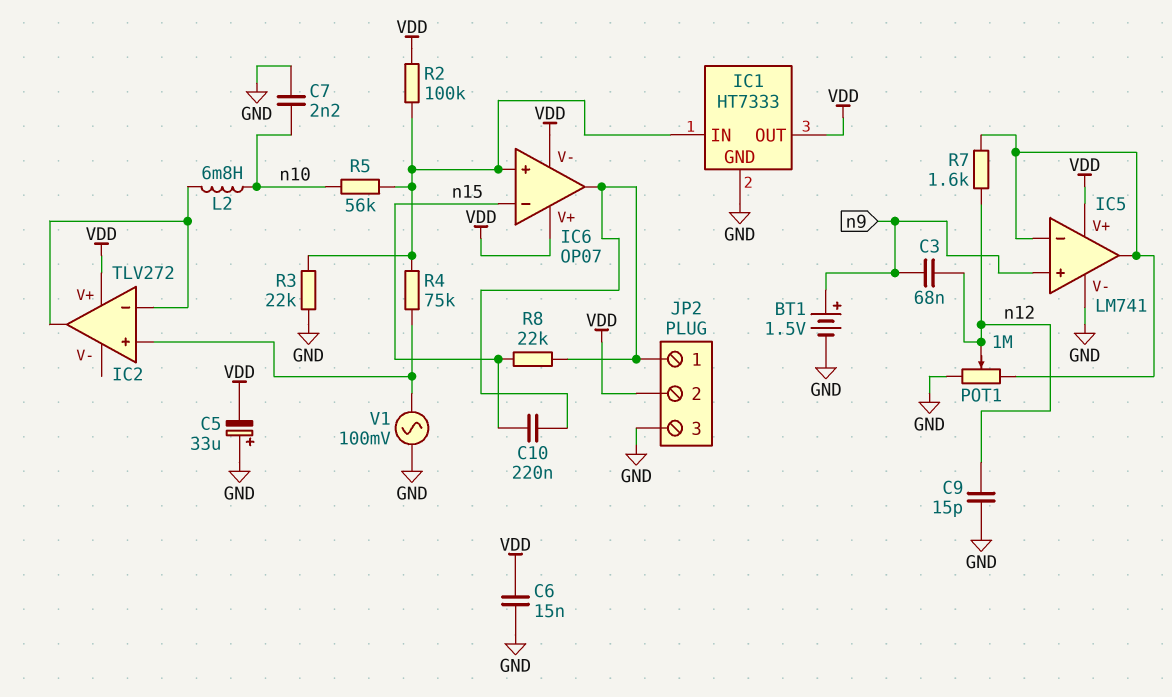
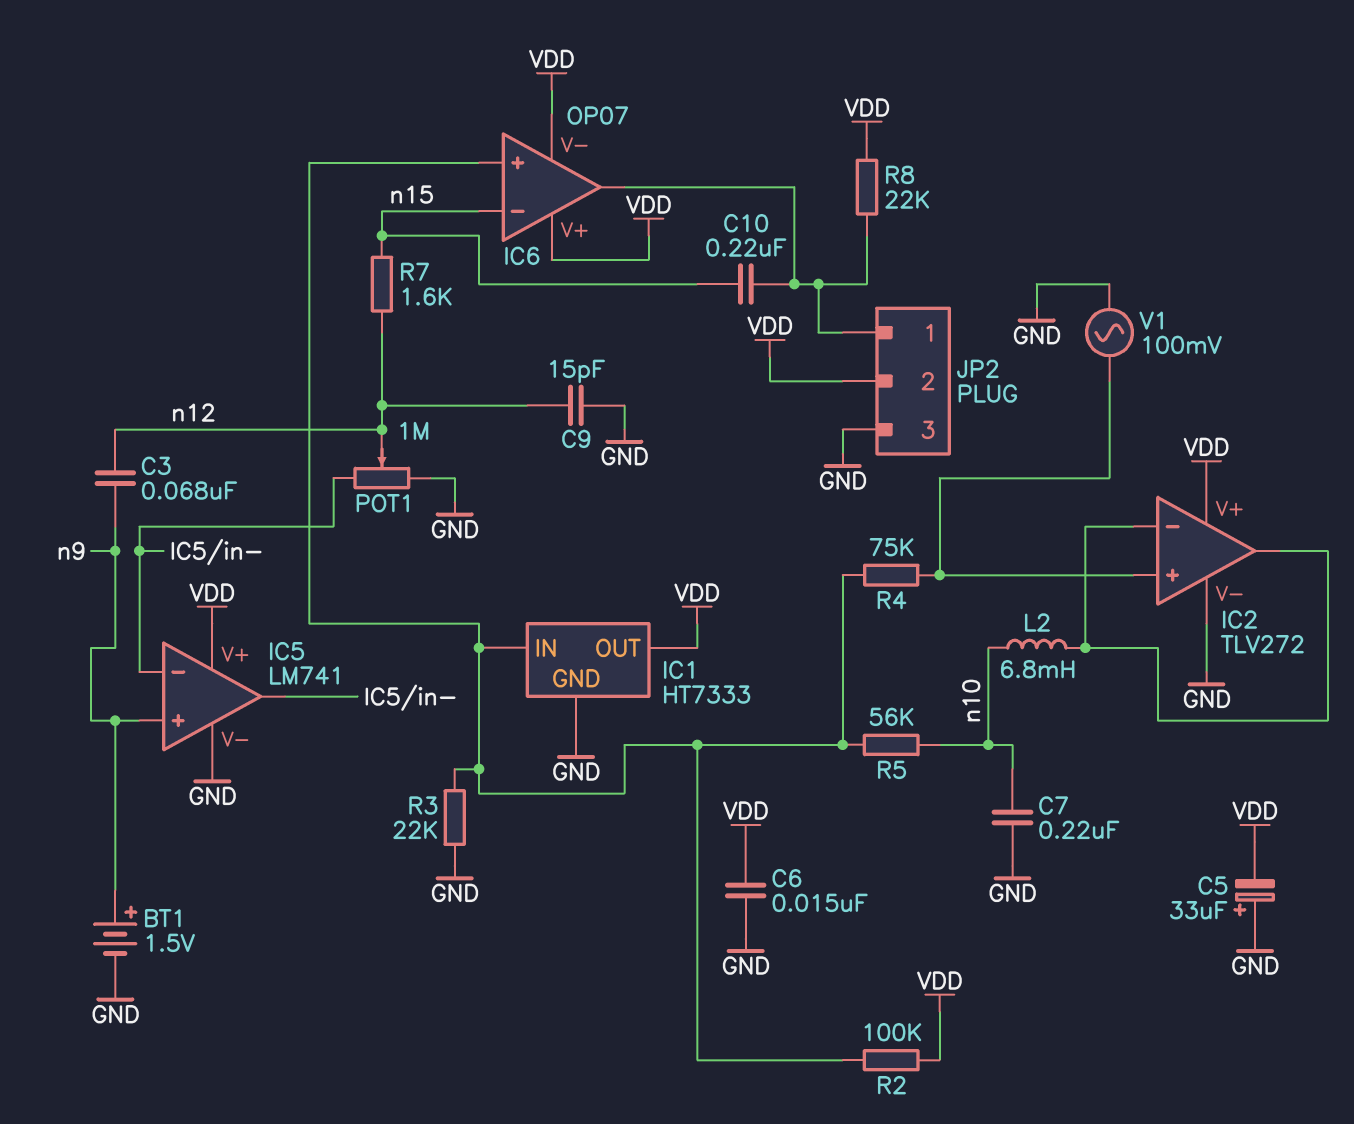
C7: 2.2nF (GND, n10) -> 220nF (GND, n10)
IC2 pin V-: none -> GND
R7: 1.6k (IC5/in-, n12) -> 1.6k (n12, n15)
R8: 22k (IC6/out, n15) -> 22k (IC6/out, VDD)

